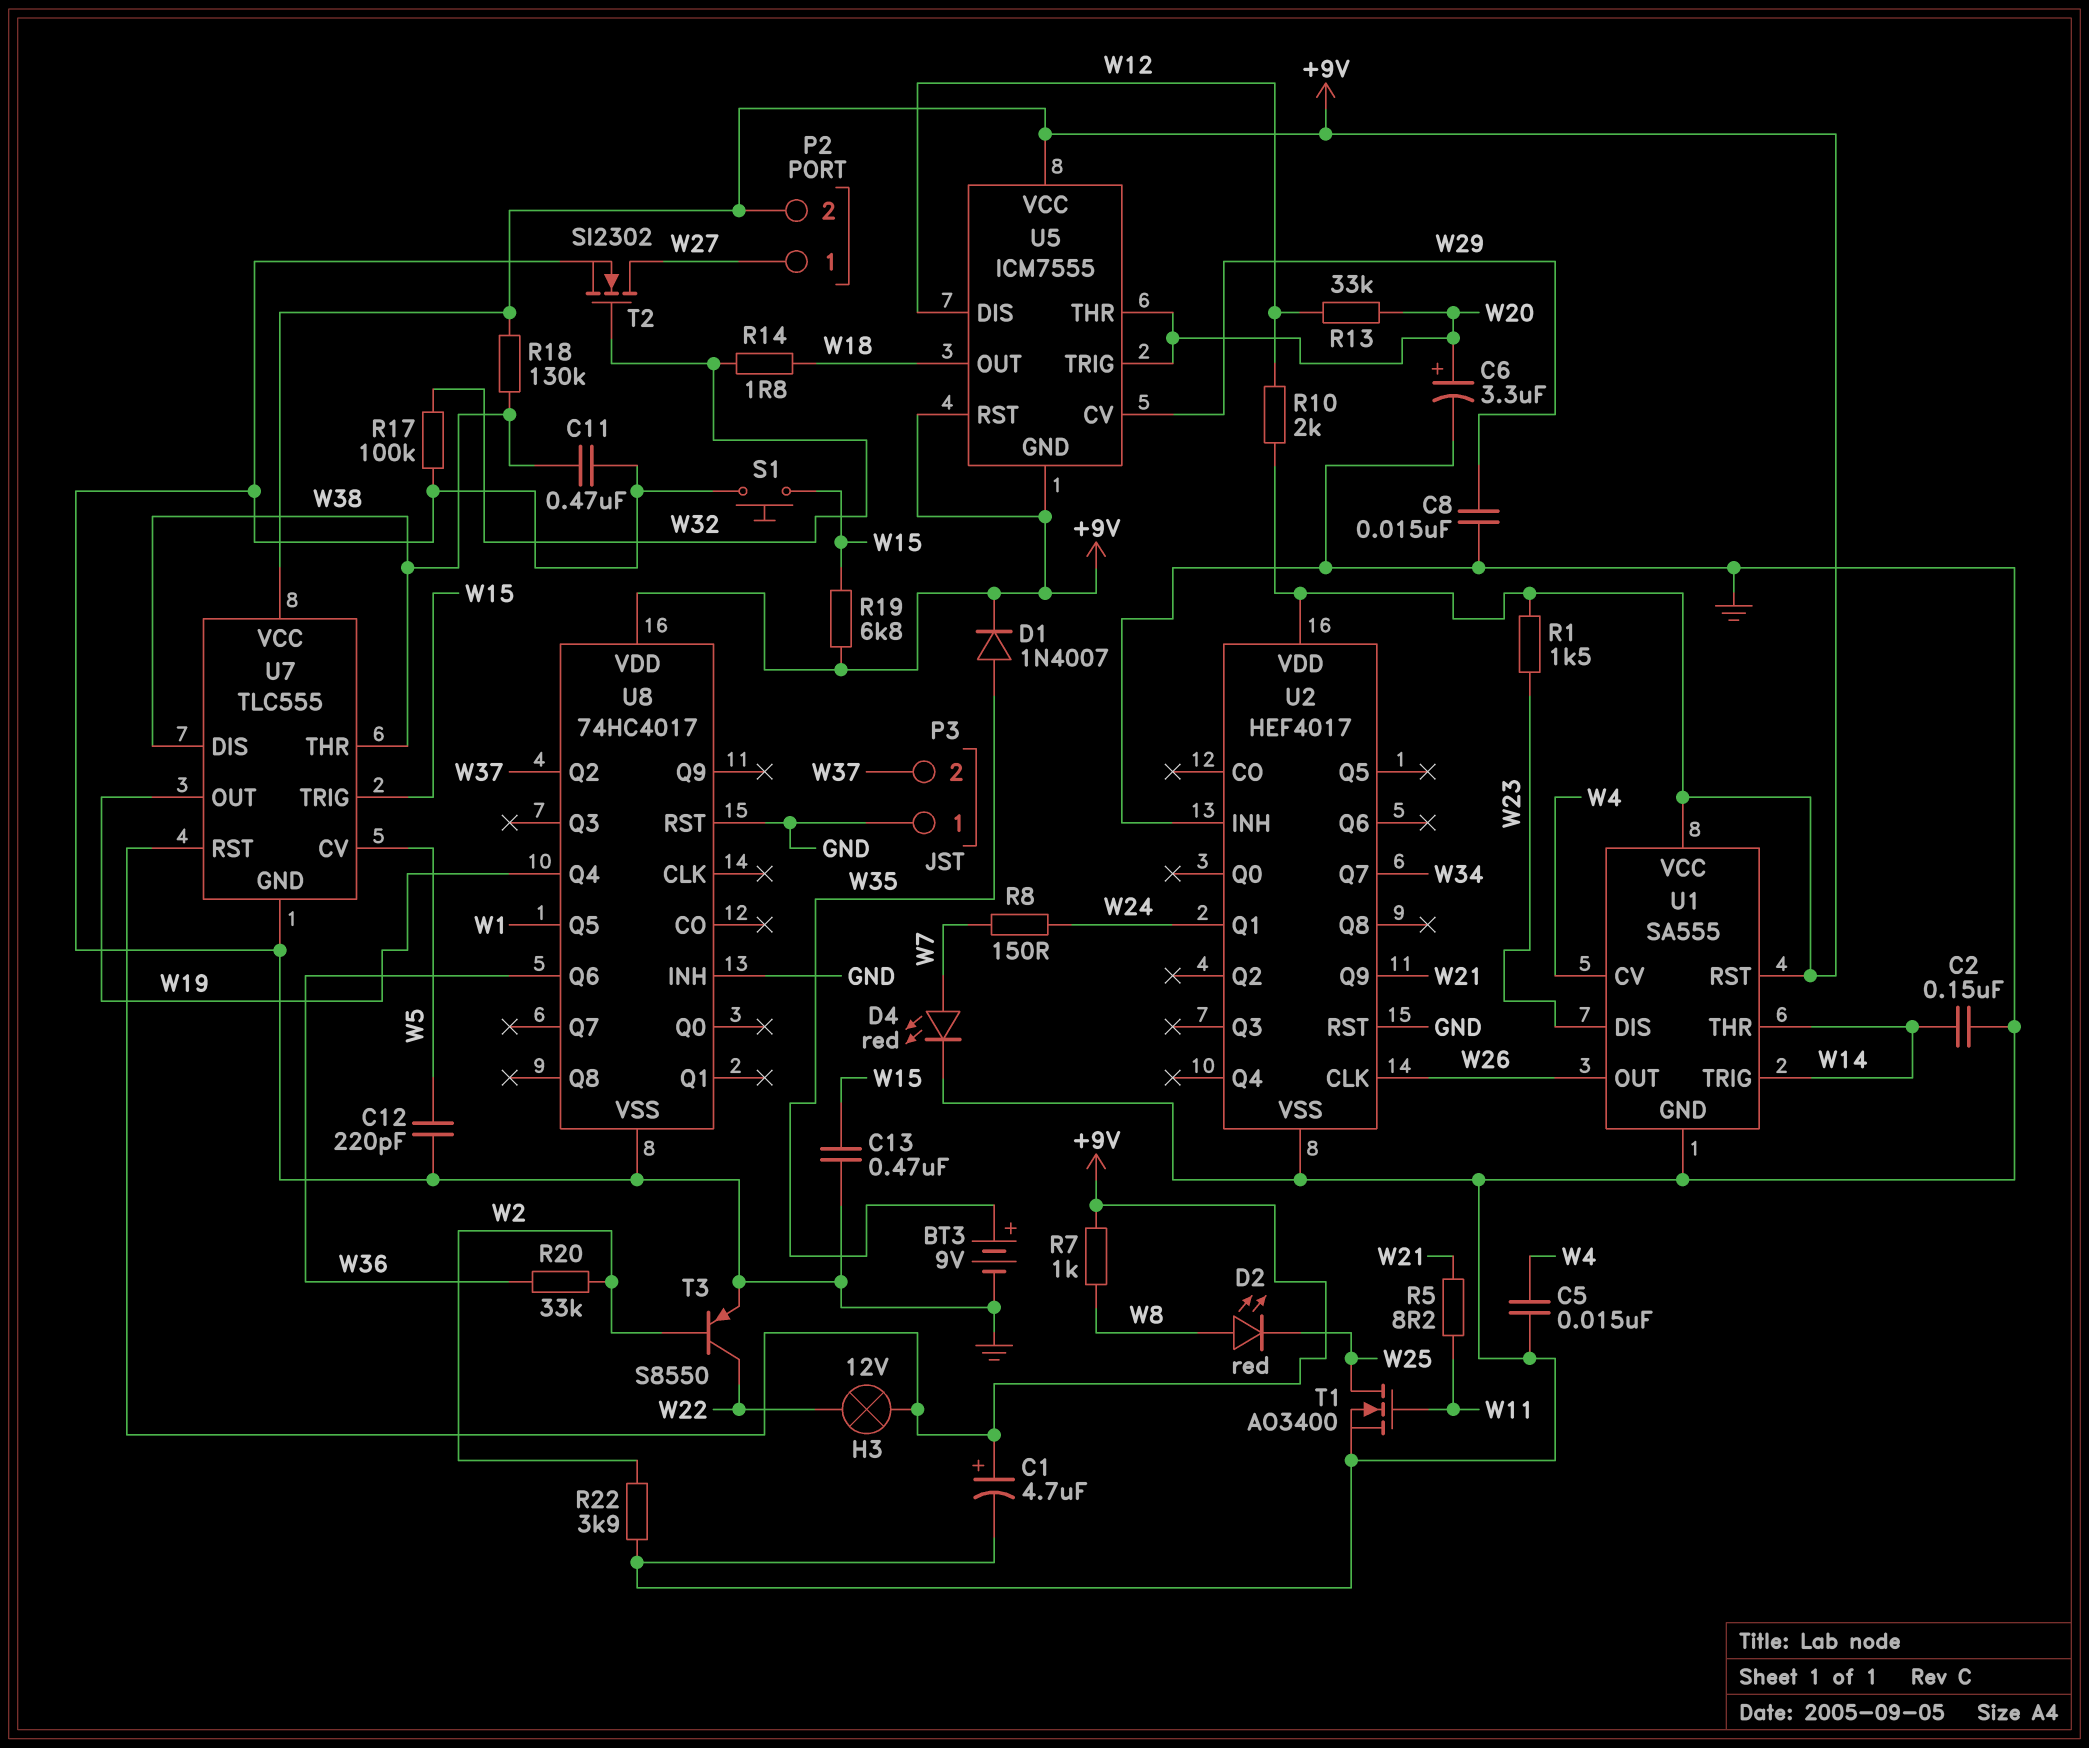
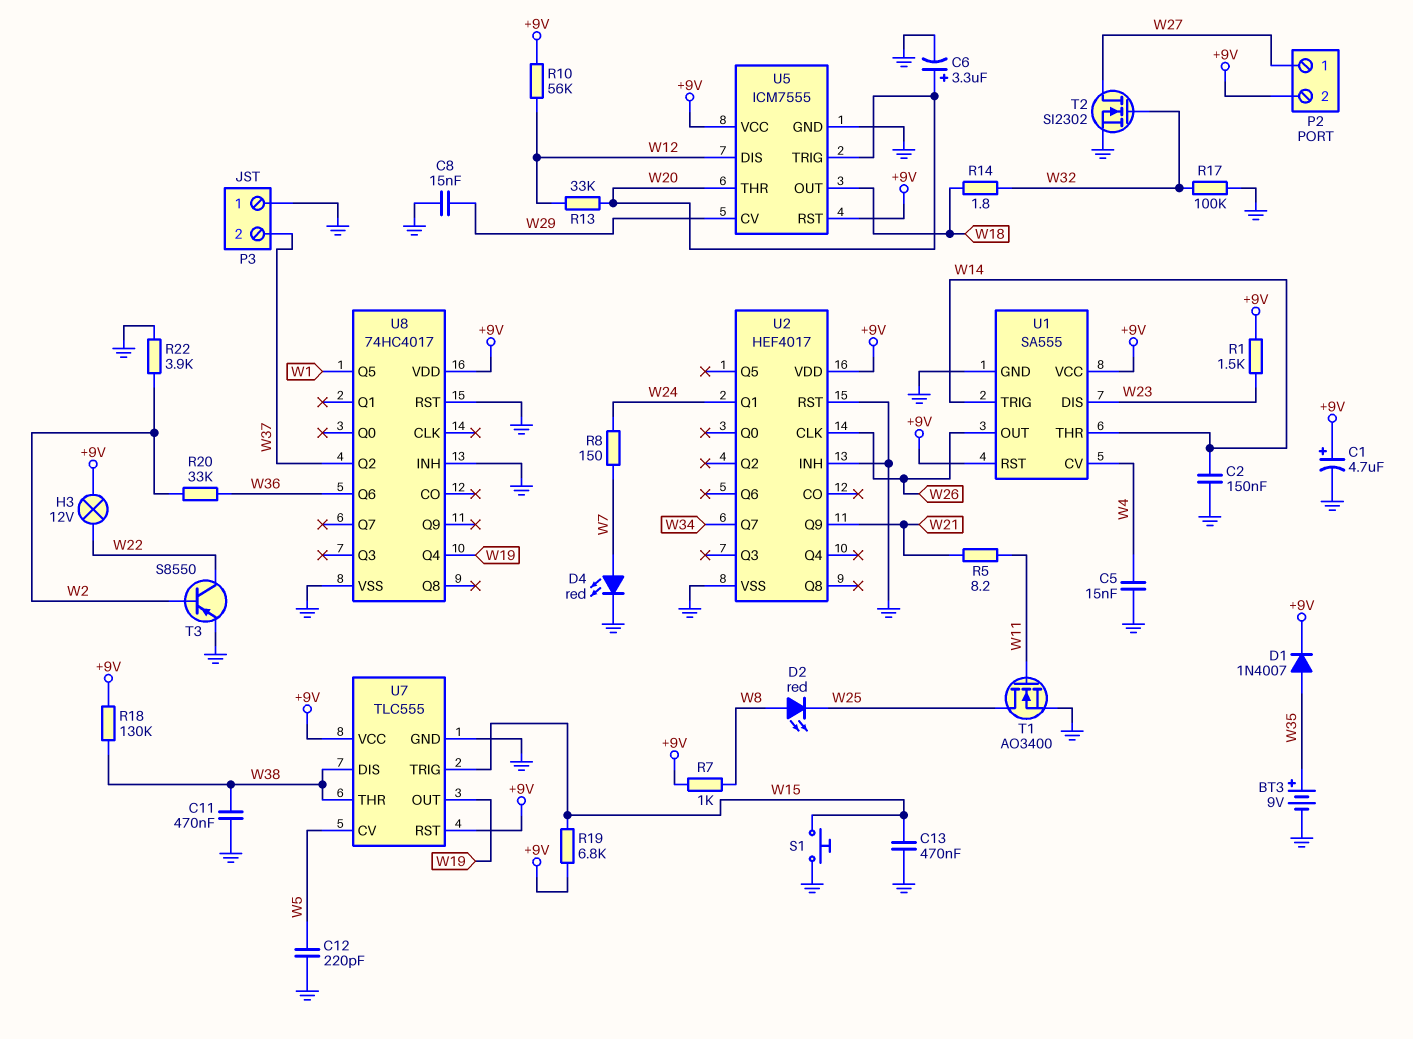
R10: 2k (+9V, W12) -> 56k (+9V, W12)
U5 pin GND: +9V -> GND

